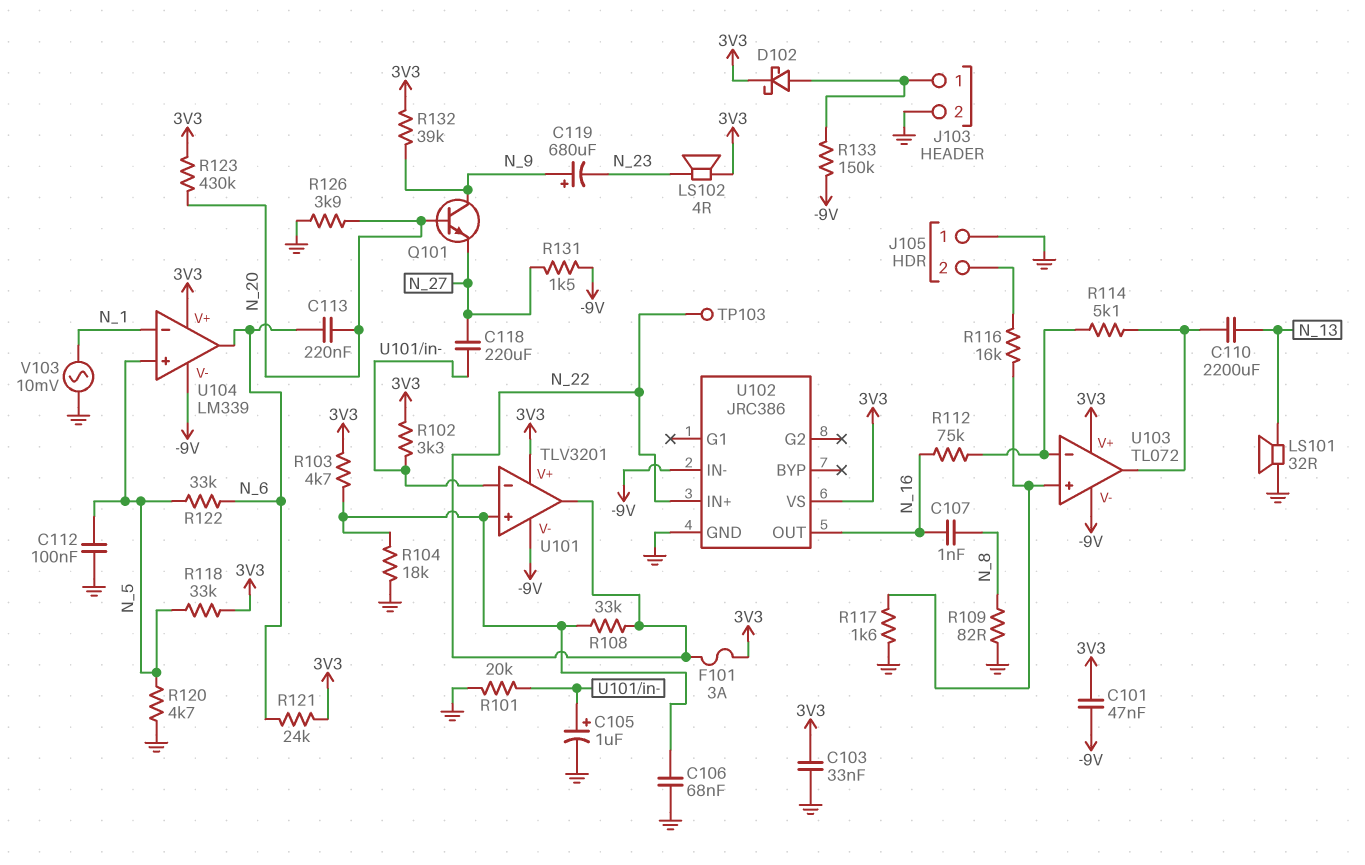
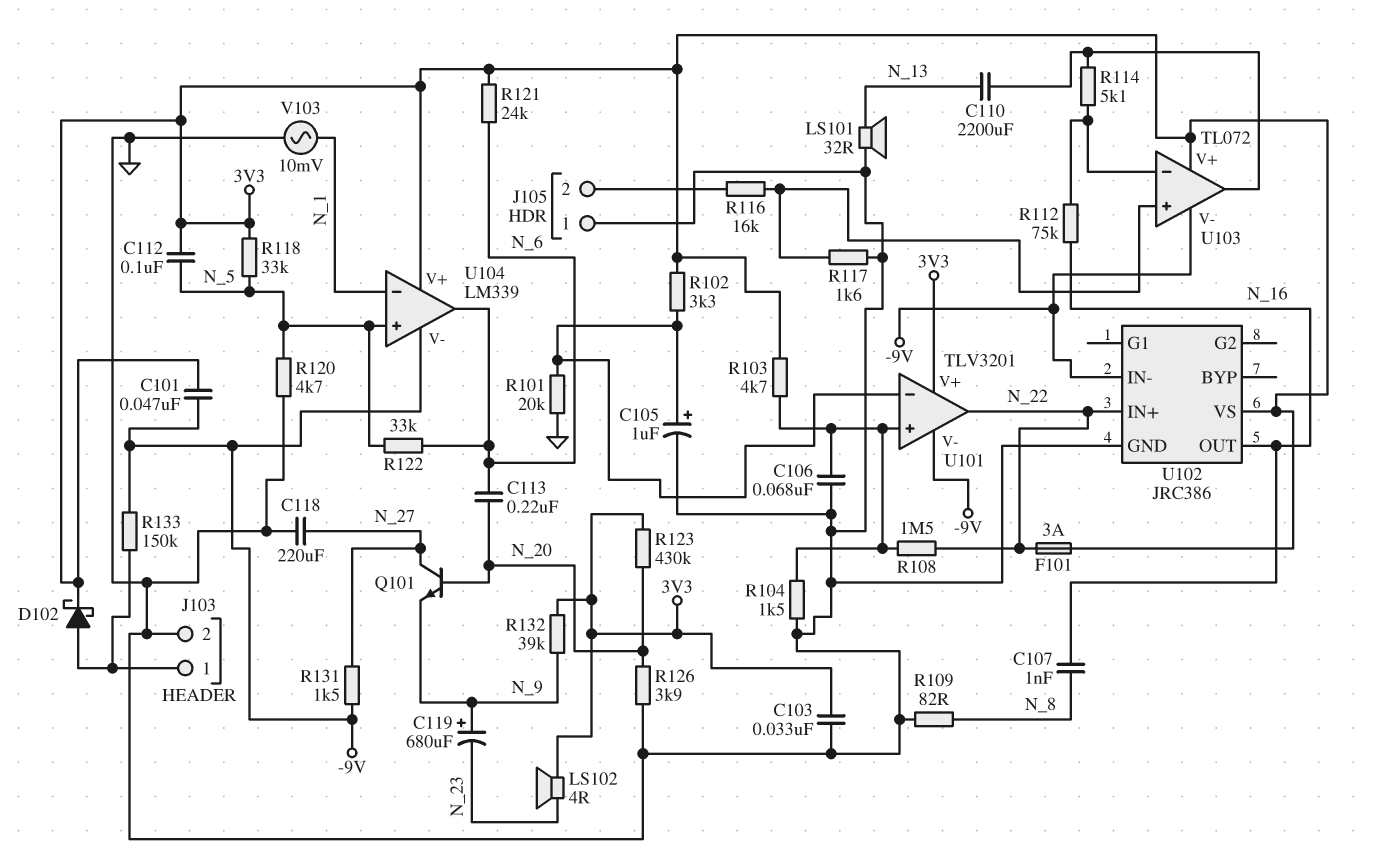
C112: 100nF (GND, N_5) -> 100nF (3V3, N_5)
C118: 220uF (N_27, U101/in-) -> 220uF (GND, N_27)
Q101: NPN (B N_20, C N_9, E N_27) -> NPN (B N_20, C N_27, E N_9)
R104: 18k (GND, U101/in+) -> 1.5k (GND, U101/in+)
R108: 33k (N_22, U101/in+) -> 1.5M (N_22, U101/in+)
TP103: test point (N_22) -> none

